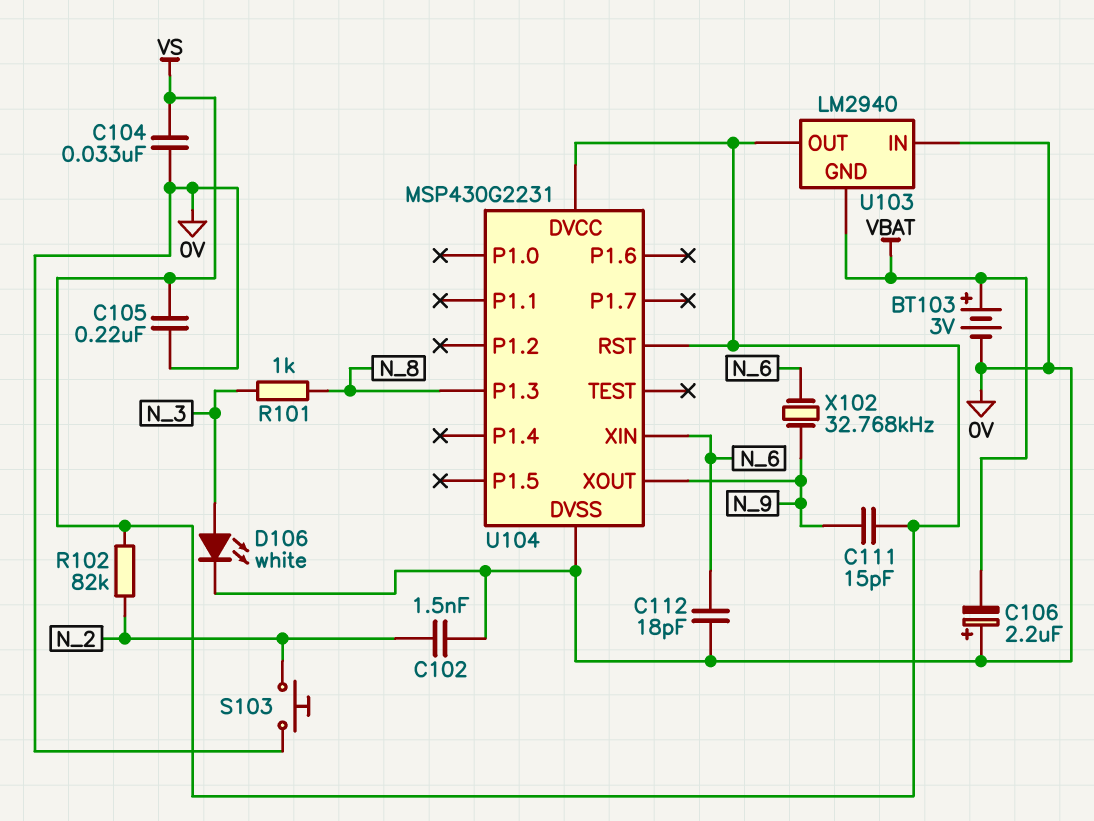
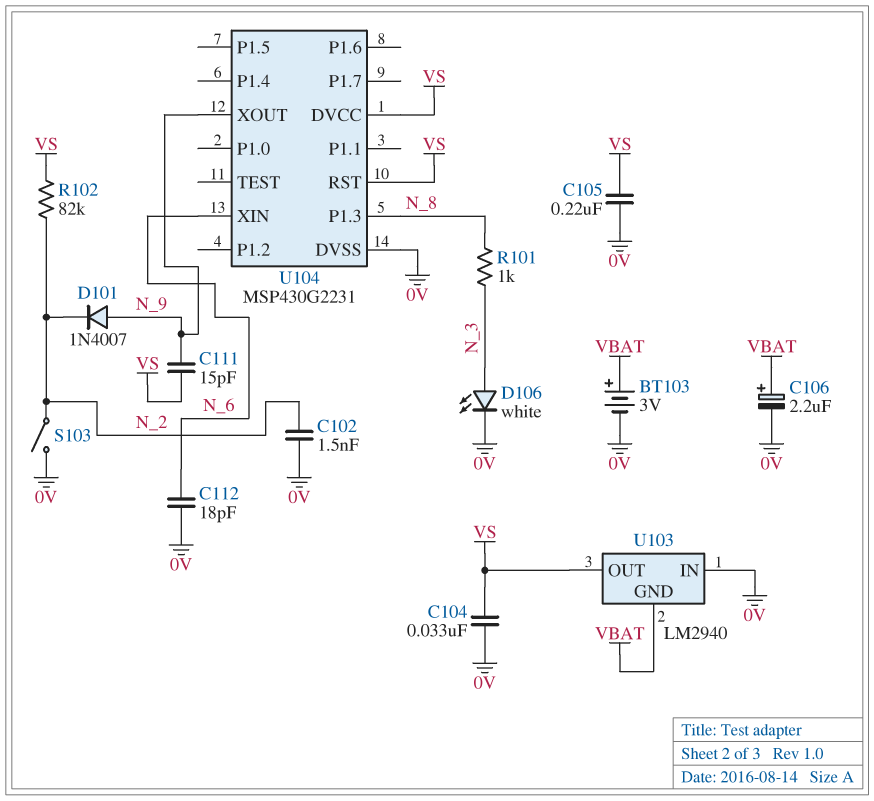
C106: 2.2uF (plus 0V, minus VBAT) -> 2.2uF (plus VBAT, minus 0V)
D101: none -> diode 1N4007 (A N_9, K N_2)
S103: button (0V, N_2) -> switch (0V, N_2)
X102: 32.768kHz (N_6, N_9) -> none

